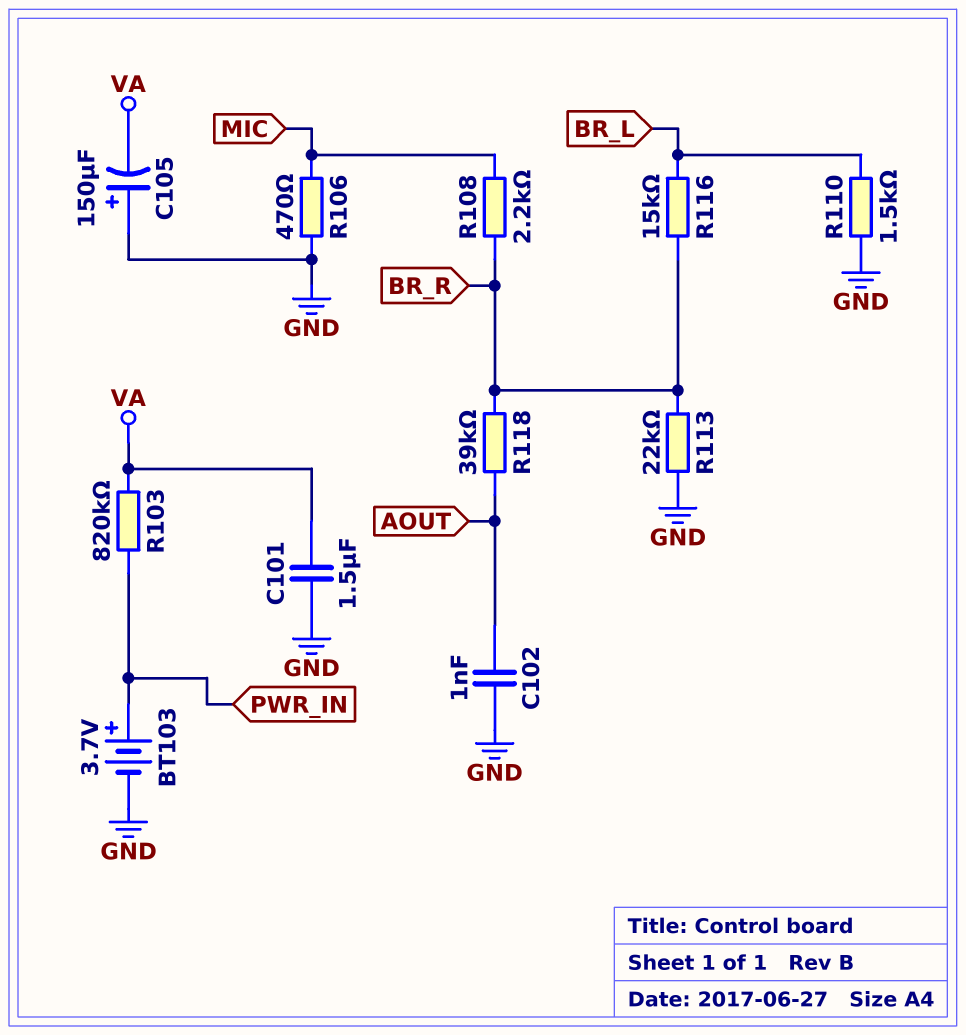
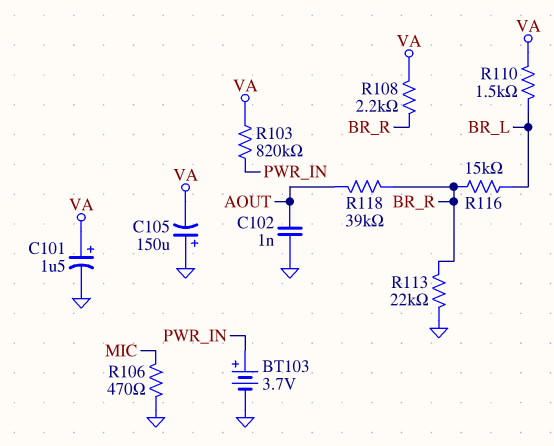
C101: 1.5uF (GND, VA) -> 1.5uF (plus VA, minus GND)
R108: 2.2k (BR_R, MIC) -> 2.2k (BR_R, VA)
R110: 1.5k (BR_L, GND) -> 1.5k (BR_L, VA)

